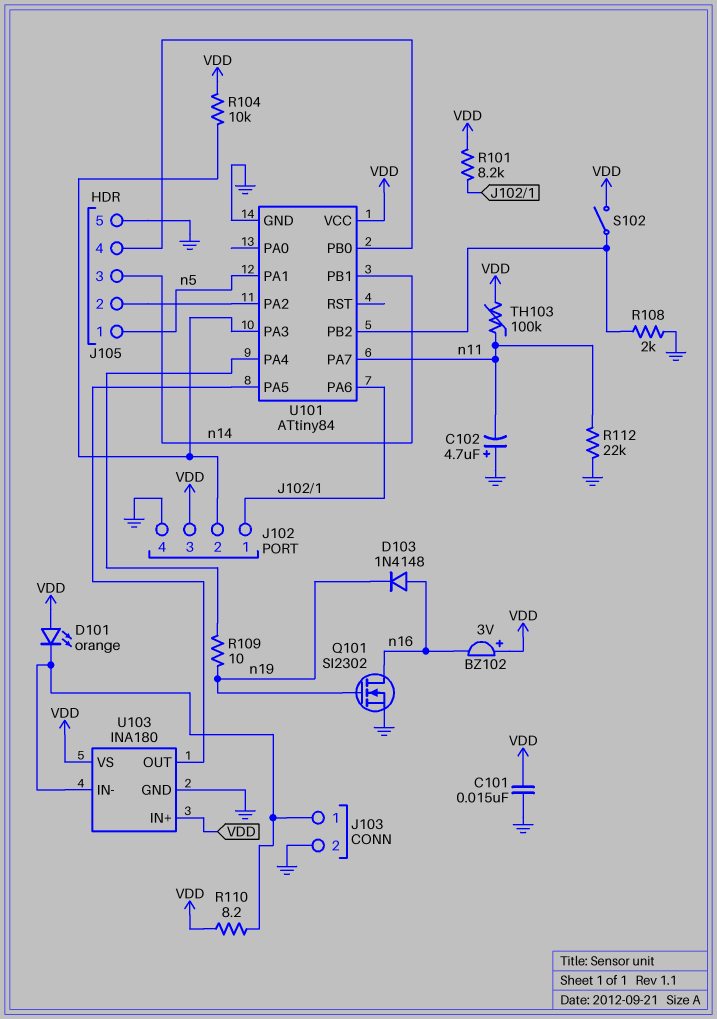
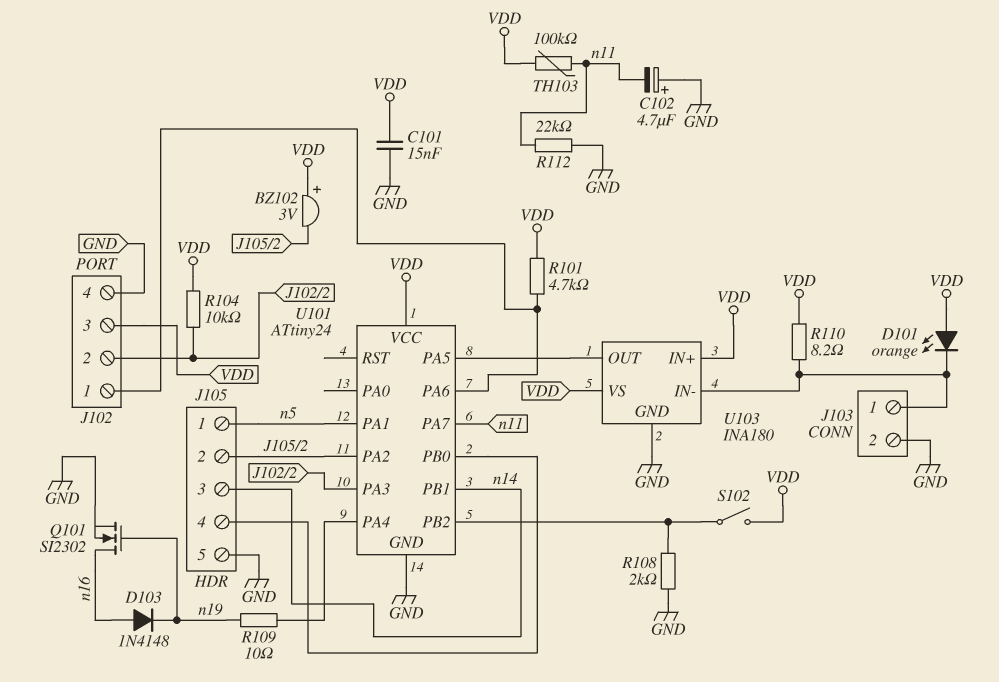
BZ102: buzzer 3V (plus VDD, minus n16) -> buzzer 3V (plus VDD, minus J105/2)
R101: 8.2k (J102/1, VDD) -> 4.7k (J102/1, VDD)
U101: ATtiny84 -> ATtiny24

